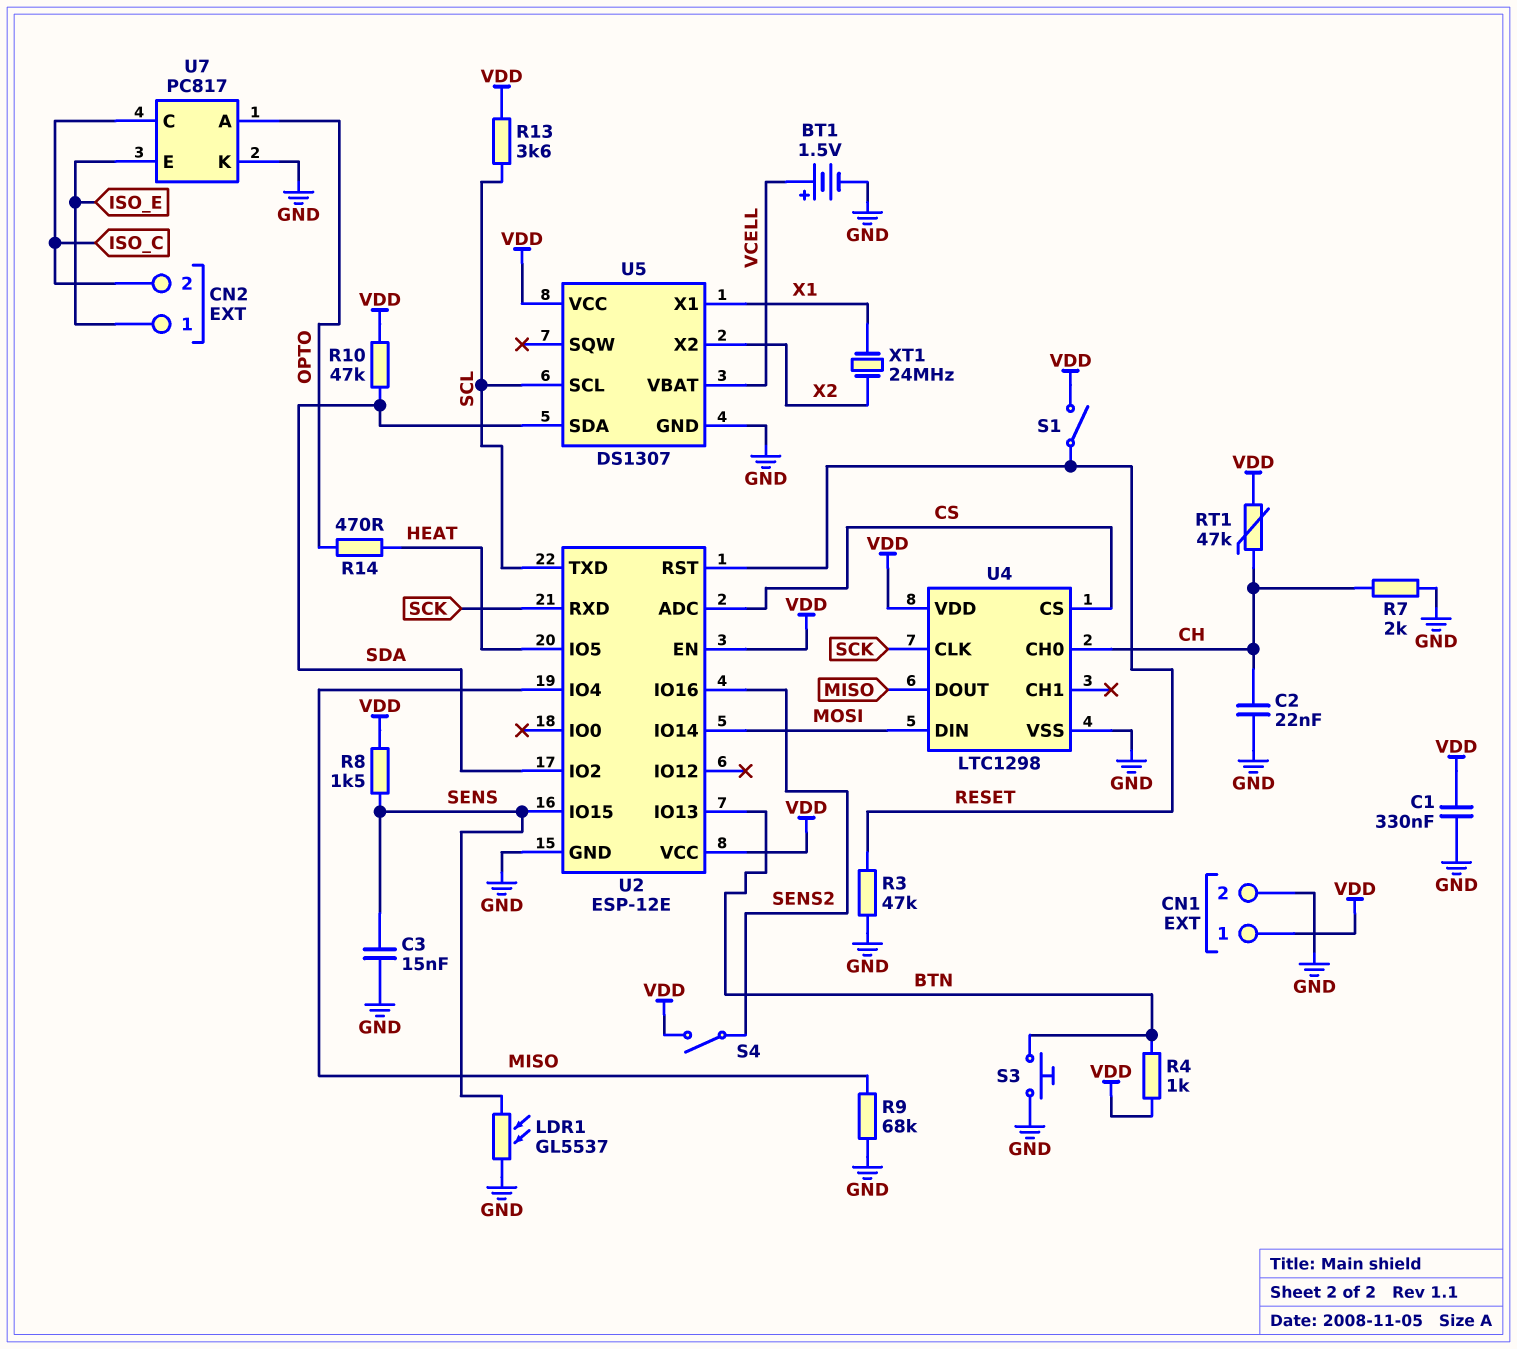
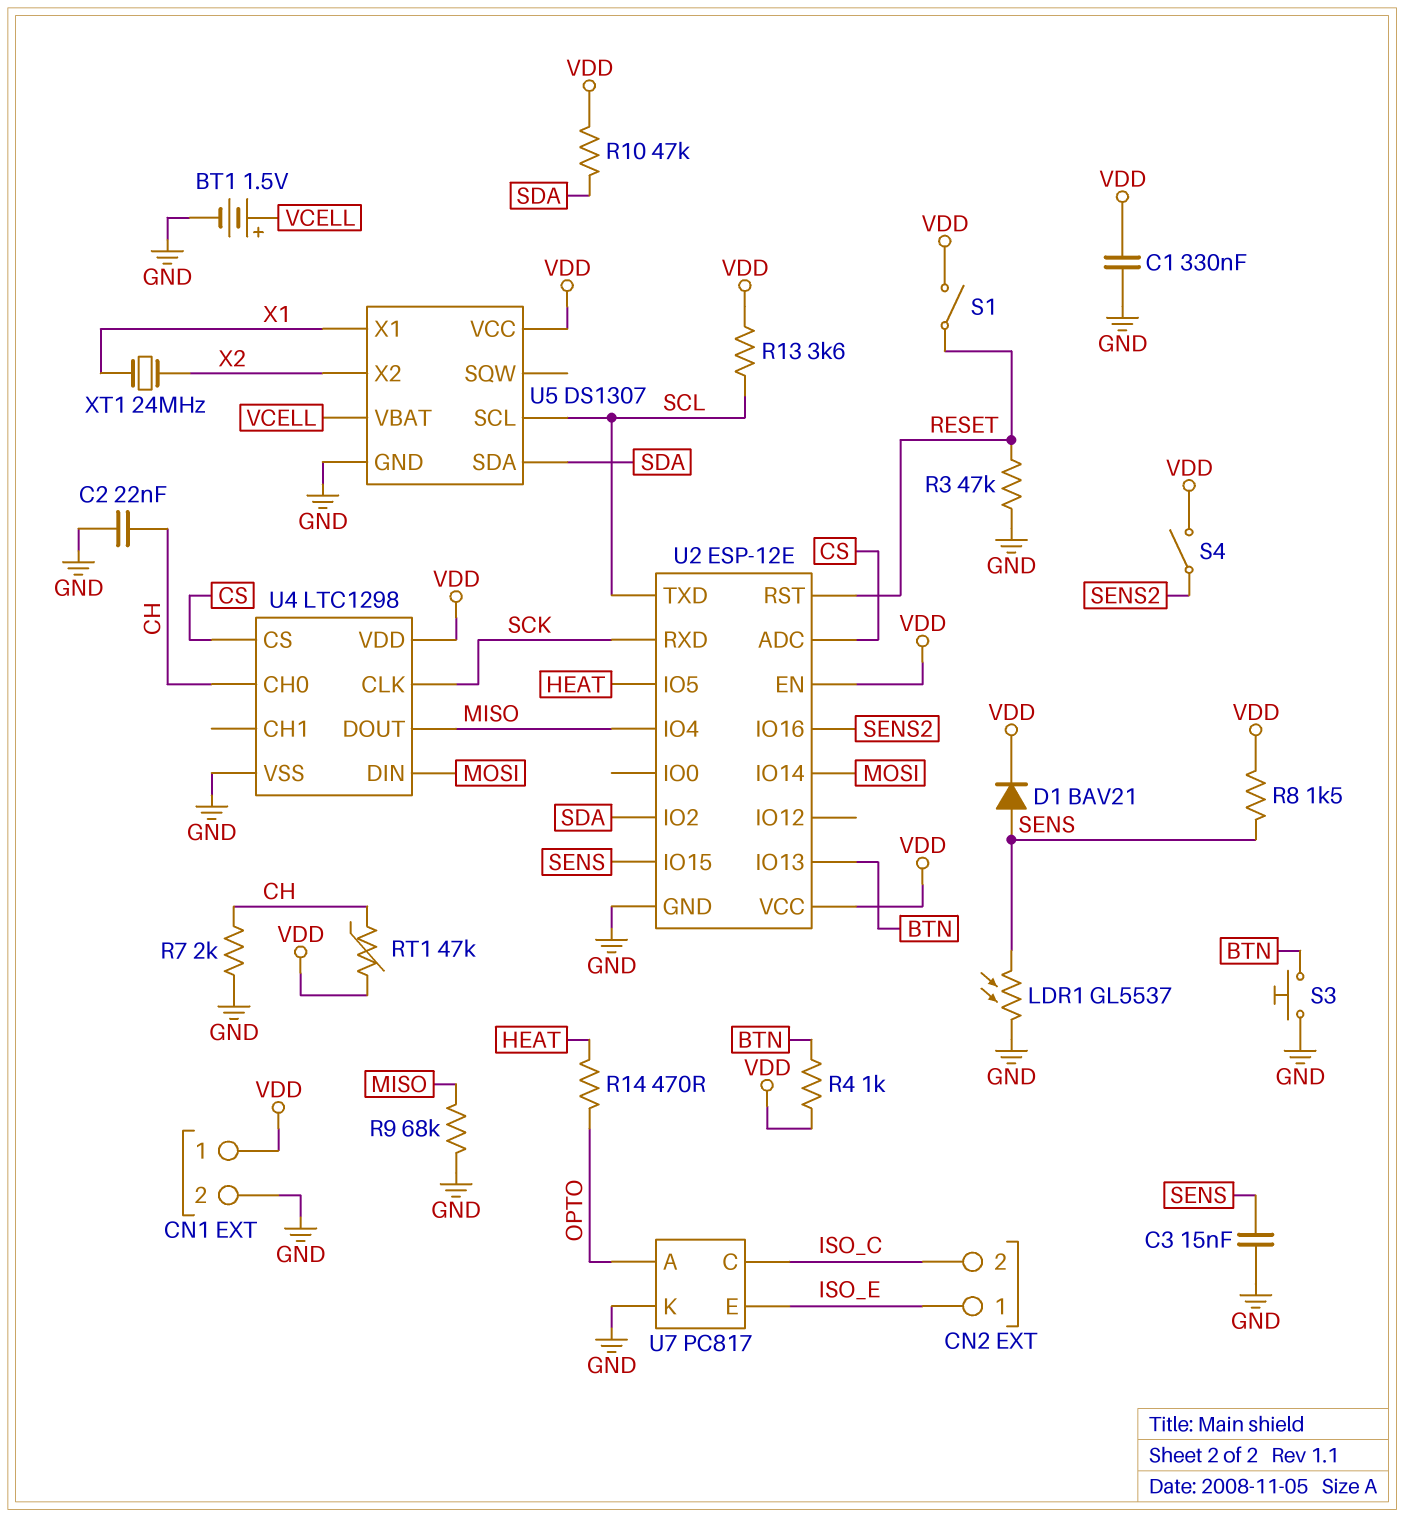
D1: none -> diode BAV21 (A SENS, K VDD)

